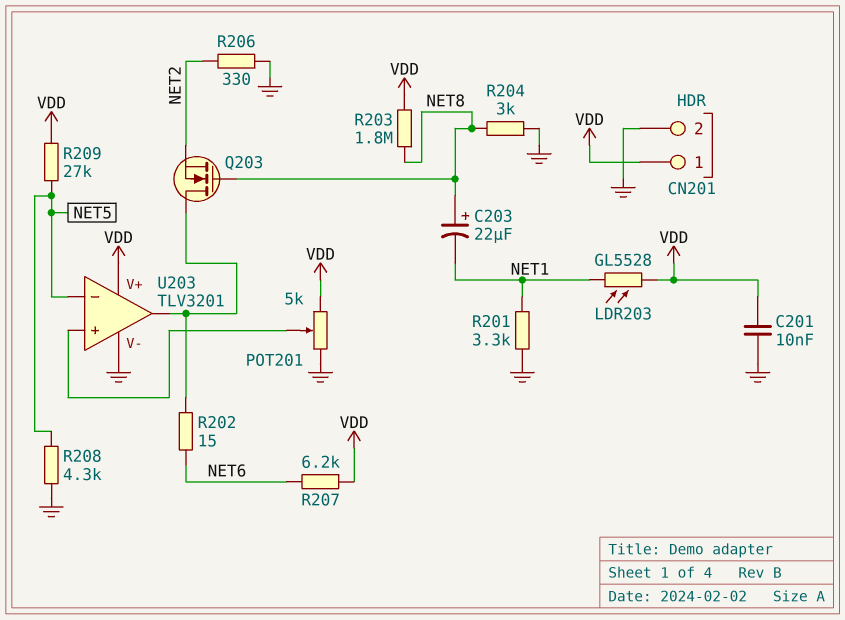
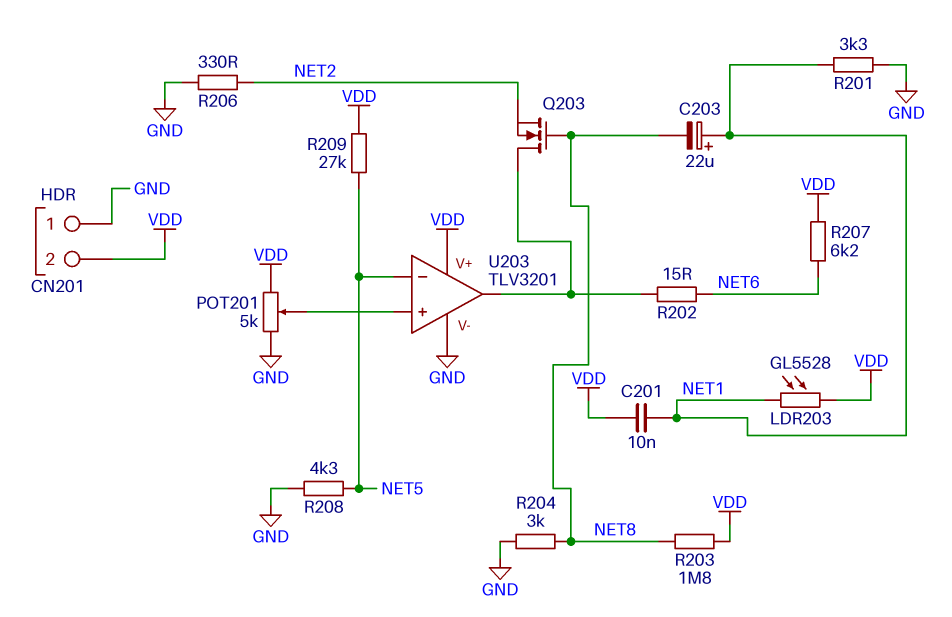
C201: 10nF (GND, VDD) -> 10nF (NET1, VDD)
C203: 22uF (plus NET8, minus NET1) -> 22uF (plus NET1, minus NET8)
CN201 pin 1: VDD -> GND
CN201 pin 2: GND -> VDD

